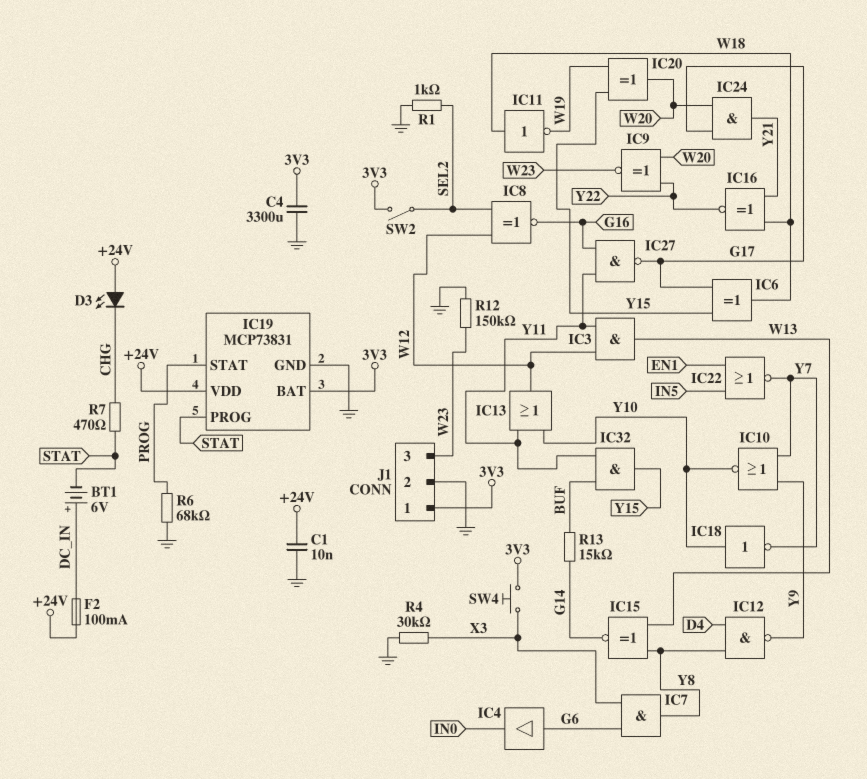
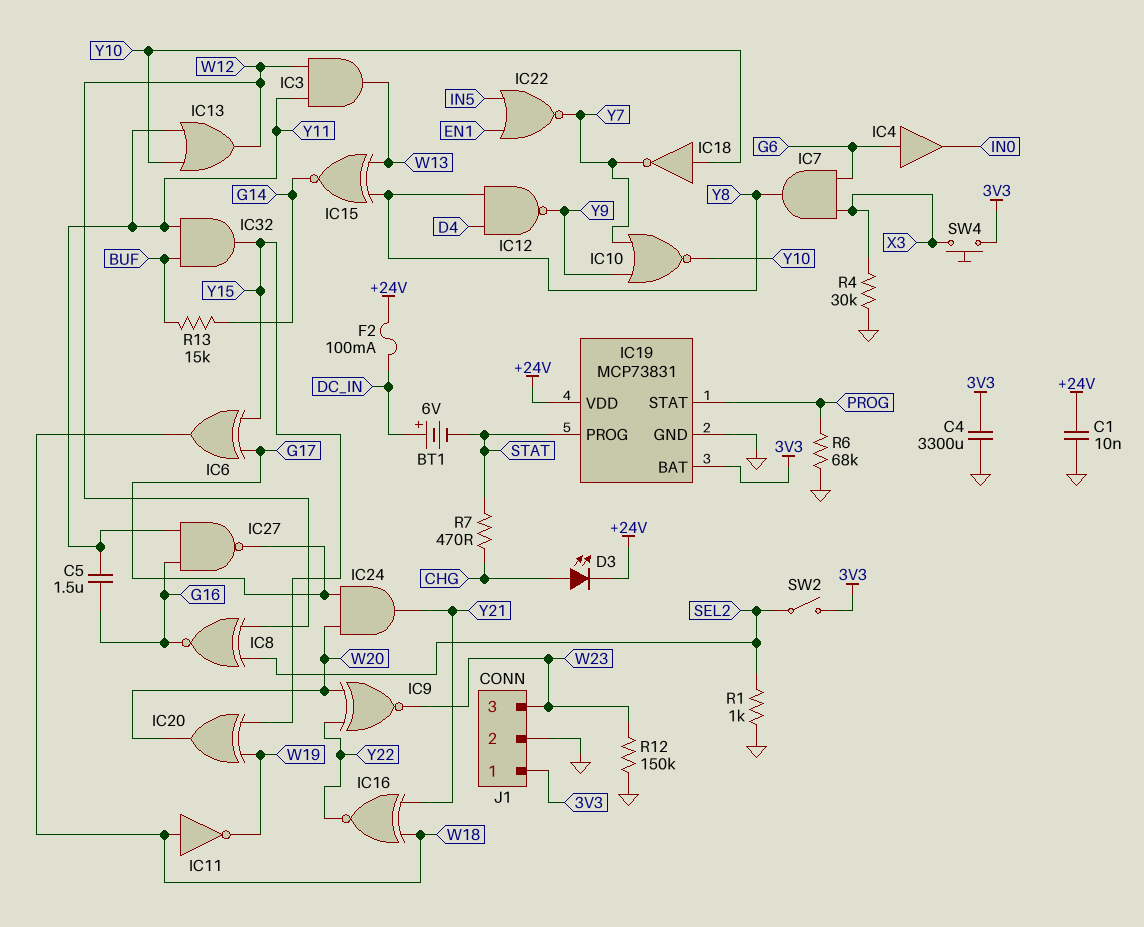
C5: none -> 1.5uF (G16, Y11)
D3: LED (A +24V, K CHG) -> LED (A CHG, K +24V)

